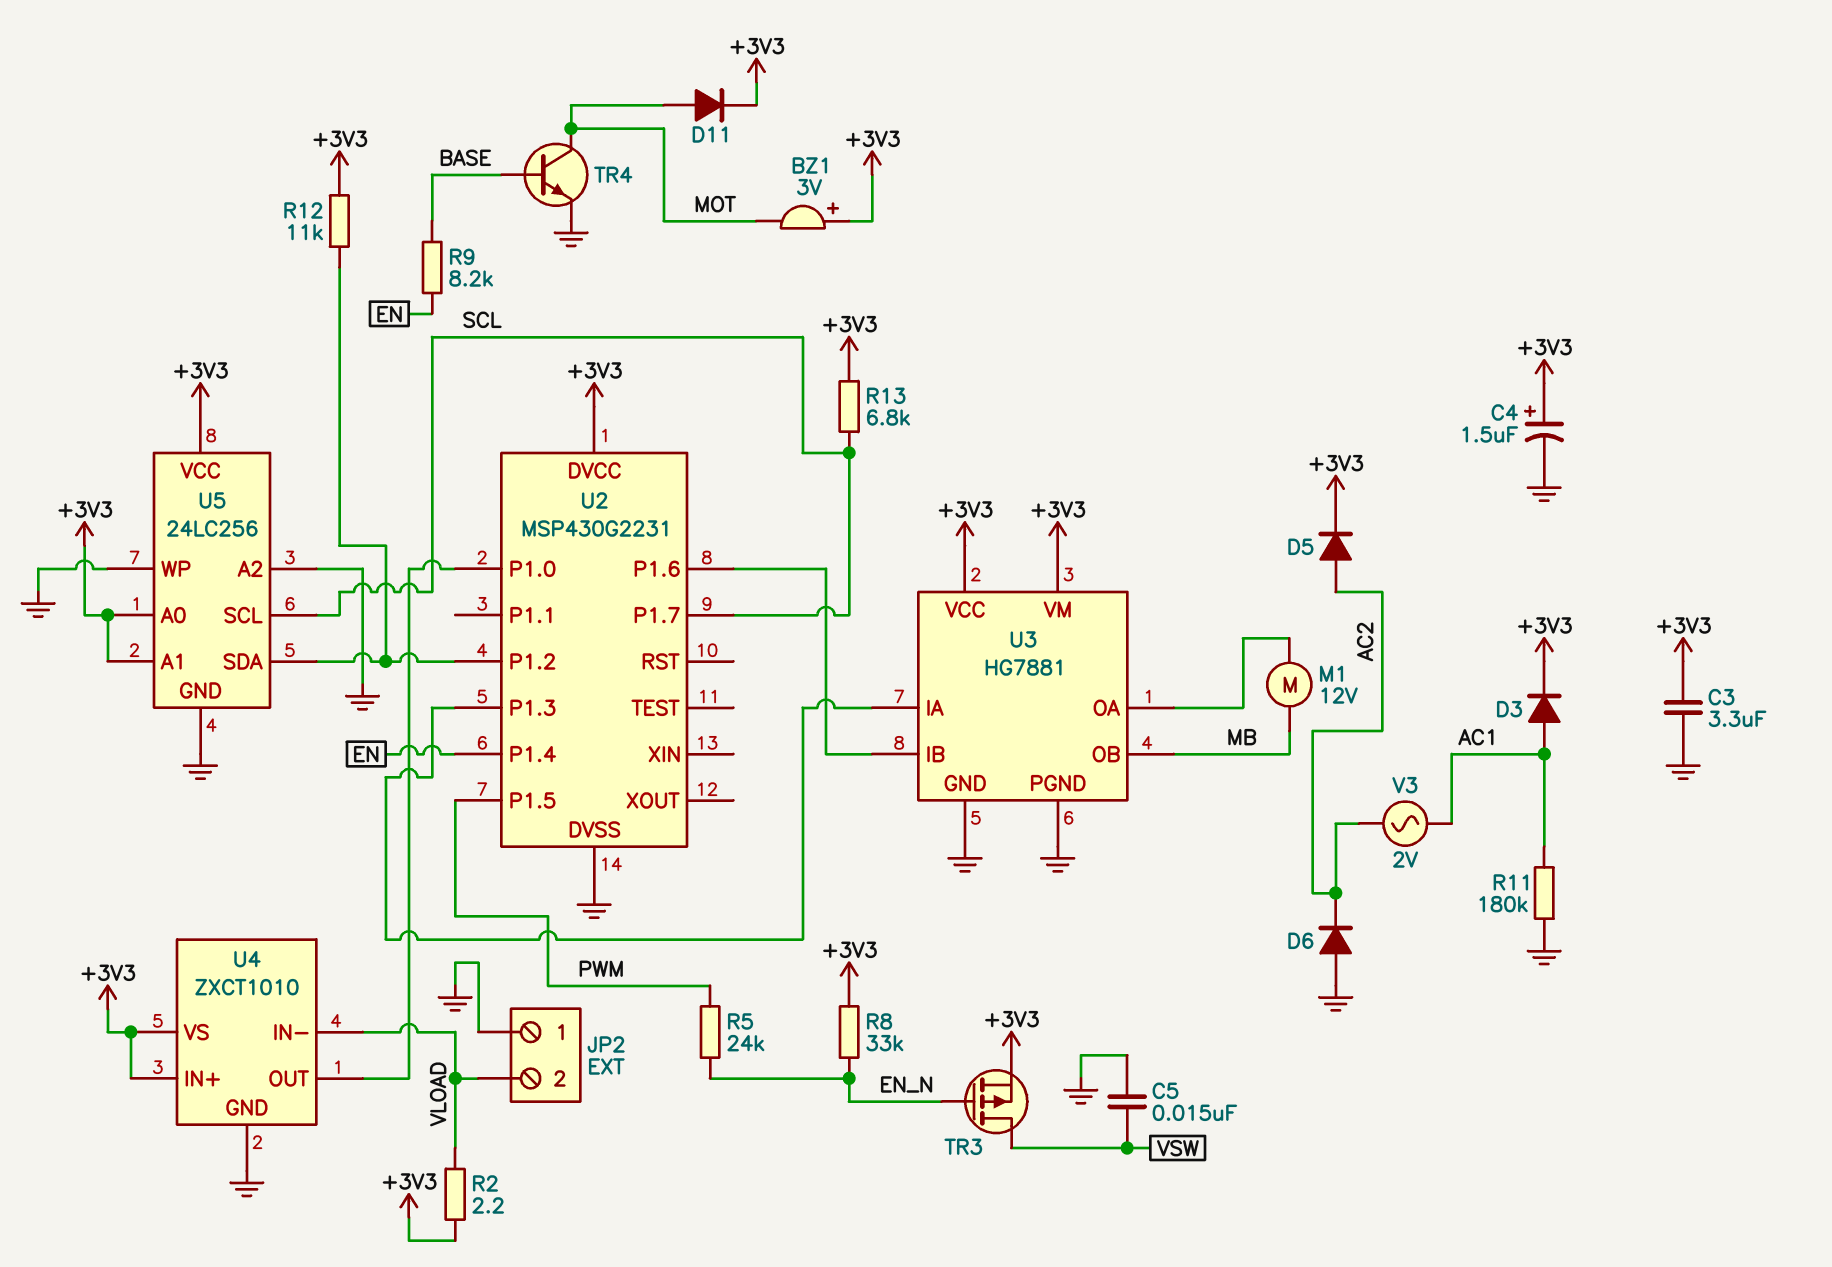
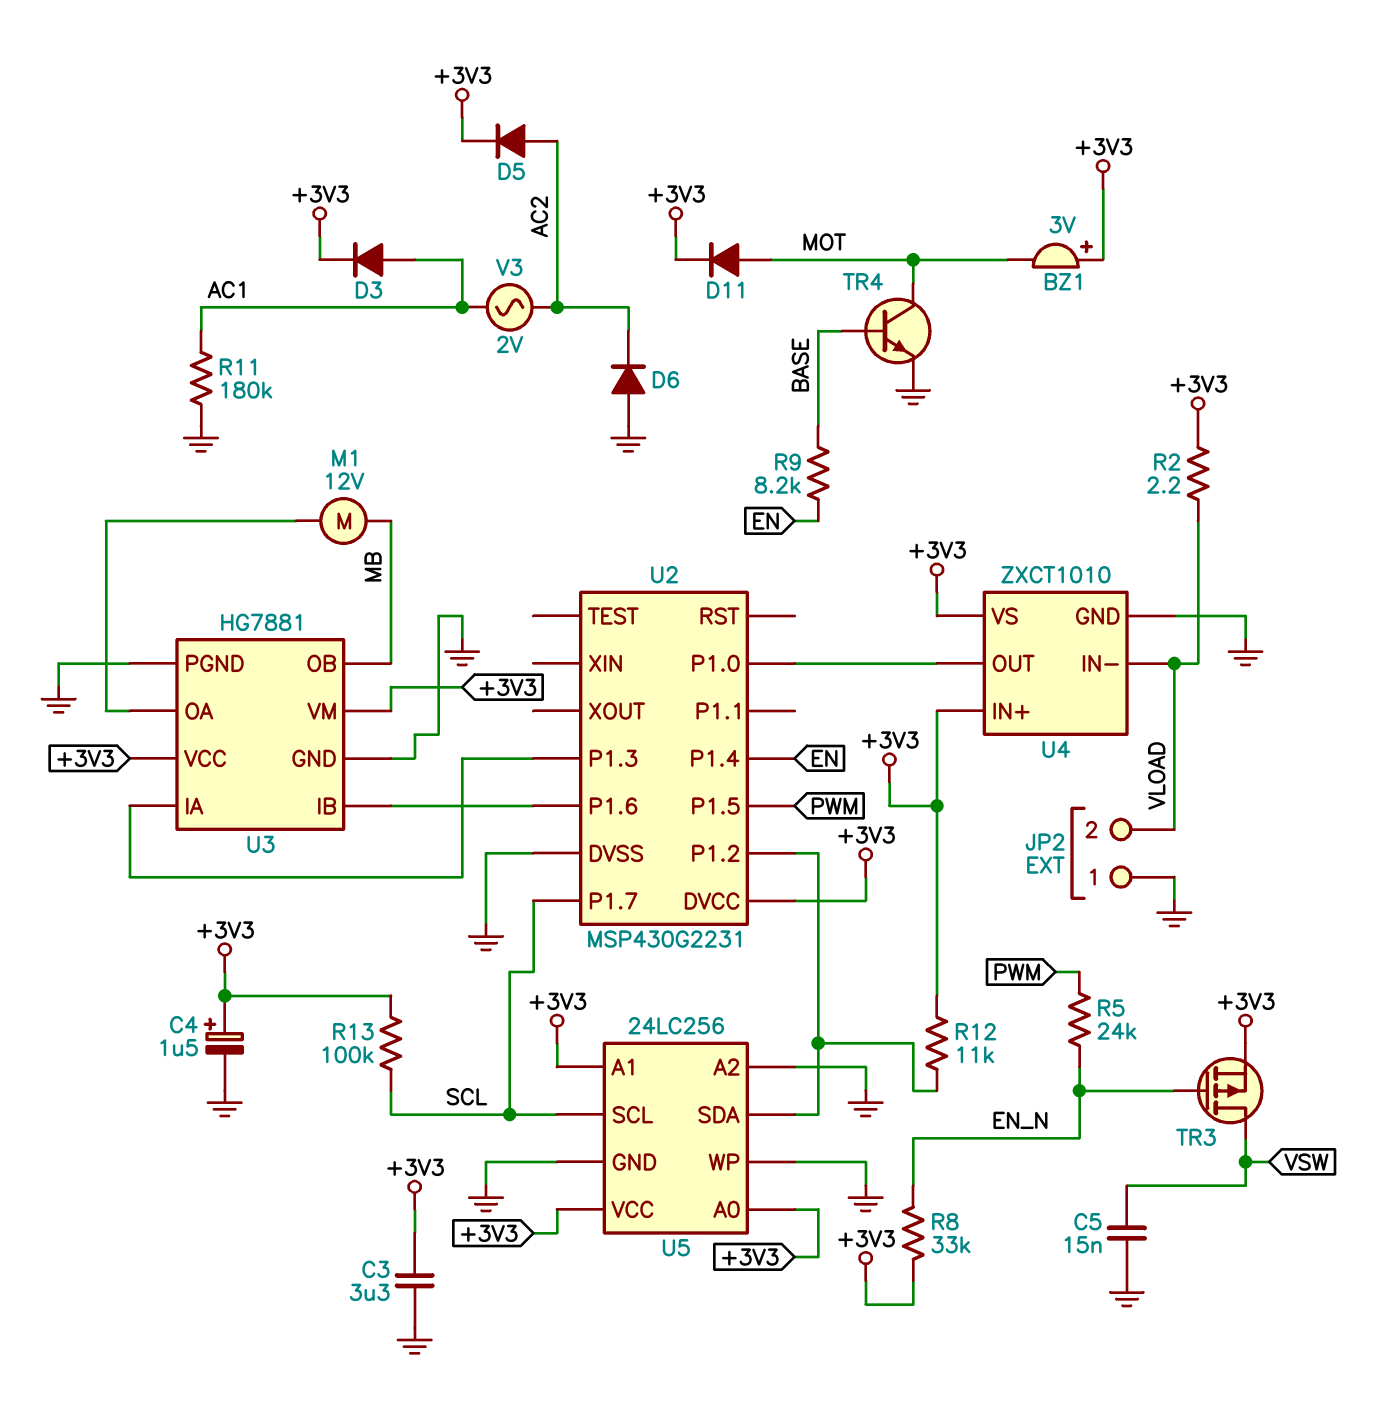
R13: 6.8k (+3V3, SCL) -> 100k (+3V3, SCL)

